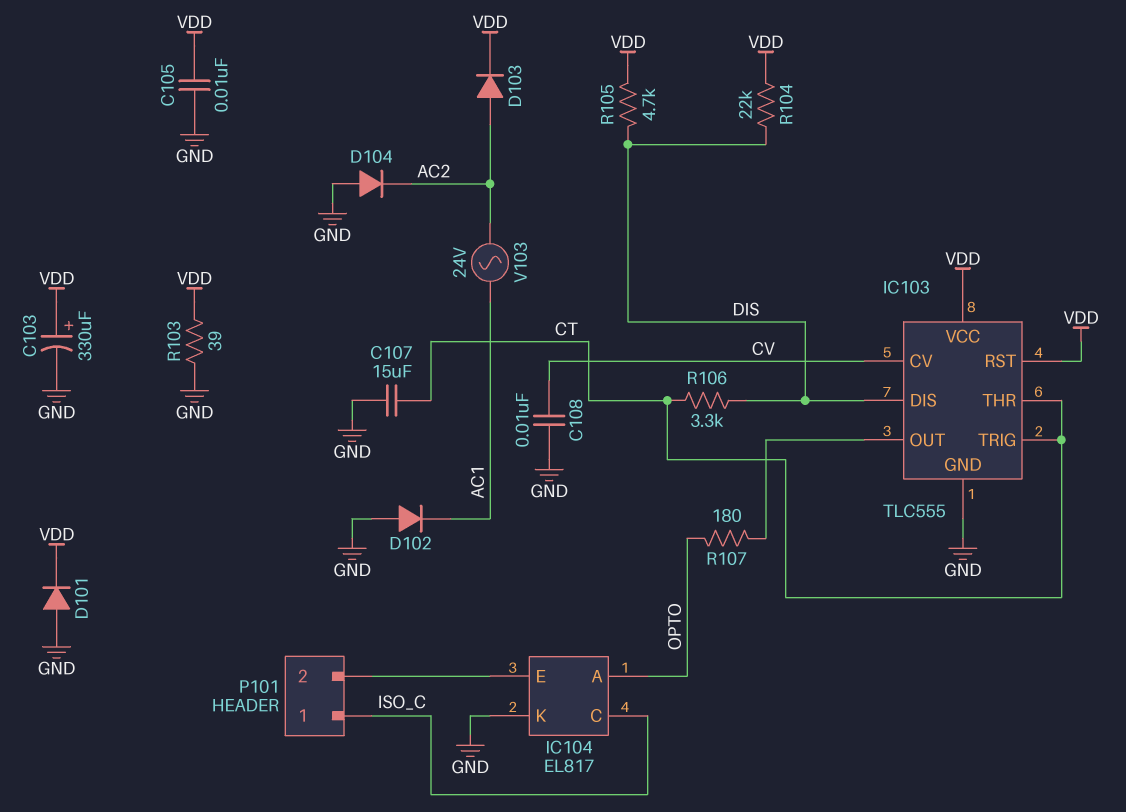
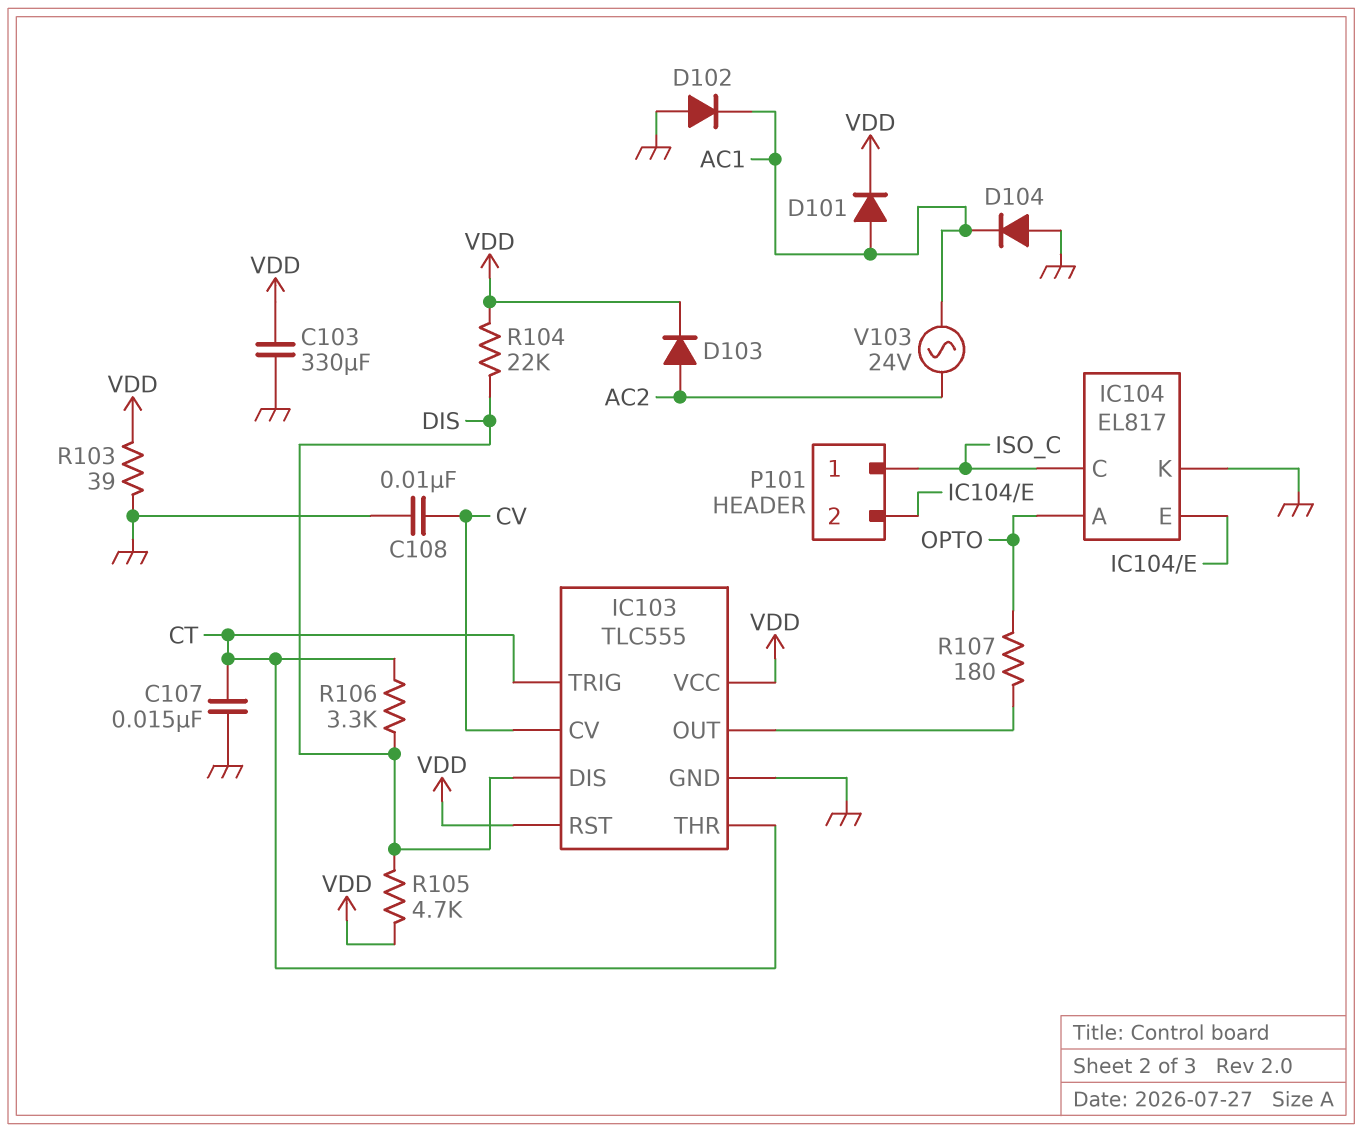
C103: 330uF (plus VDD, minus GND) -> 330uF (GND, VDD)
C105: 10nF (GND, VDD) -> none
C107: 15uF (CT, GND) -> 15nF (CT, GND)
D101: diode (A GND, K VDD) -> diode (A AC1, K VDD)
D104: diode (A GND, K AC2) -> diode (A GND, K AC1)

